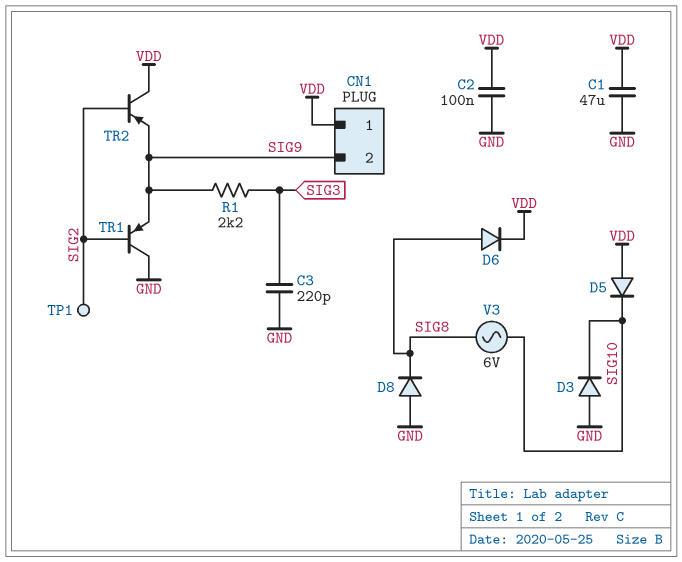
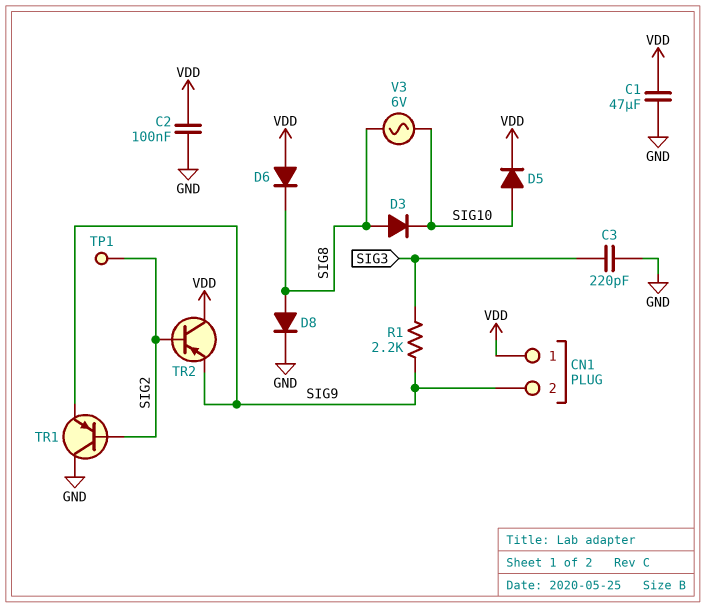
D3: diode (A GND, K SIG10) -> diode (A SIG8, K SIG10)
D5: diode (A VDD, K SIG10) -> diode (A SIG10, K VDD)
D6: diode (A SIG8, K VDD) -> diode (A VDD, K SIG8)
D8: diode (A GND, K SIG8) -> diode (A SIG8, K GND)

